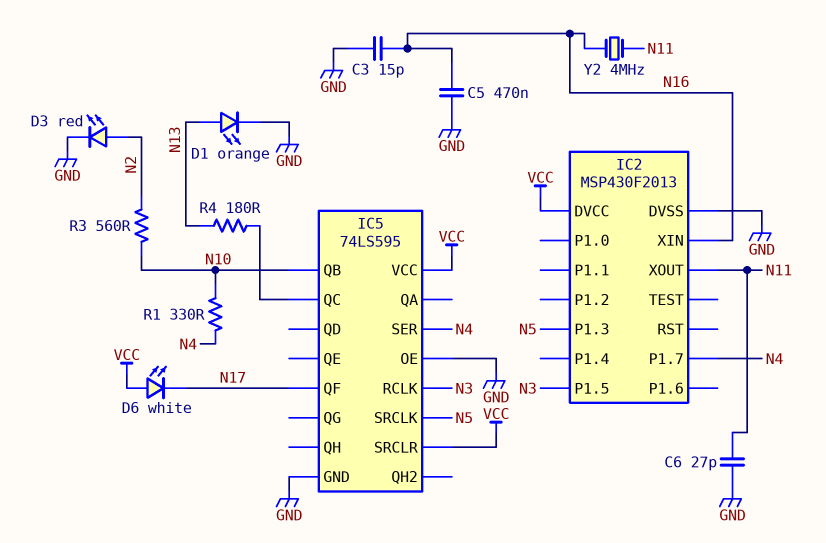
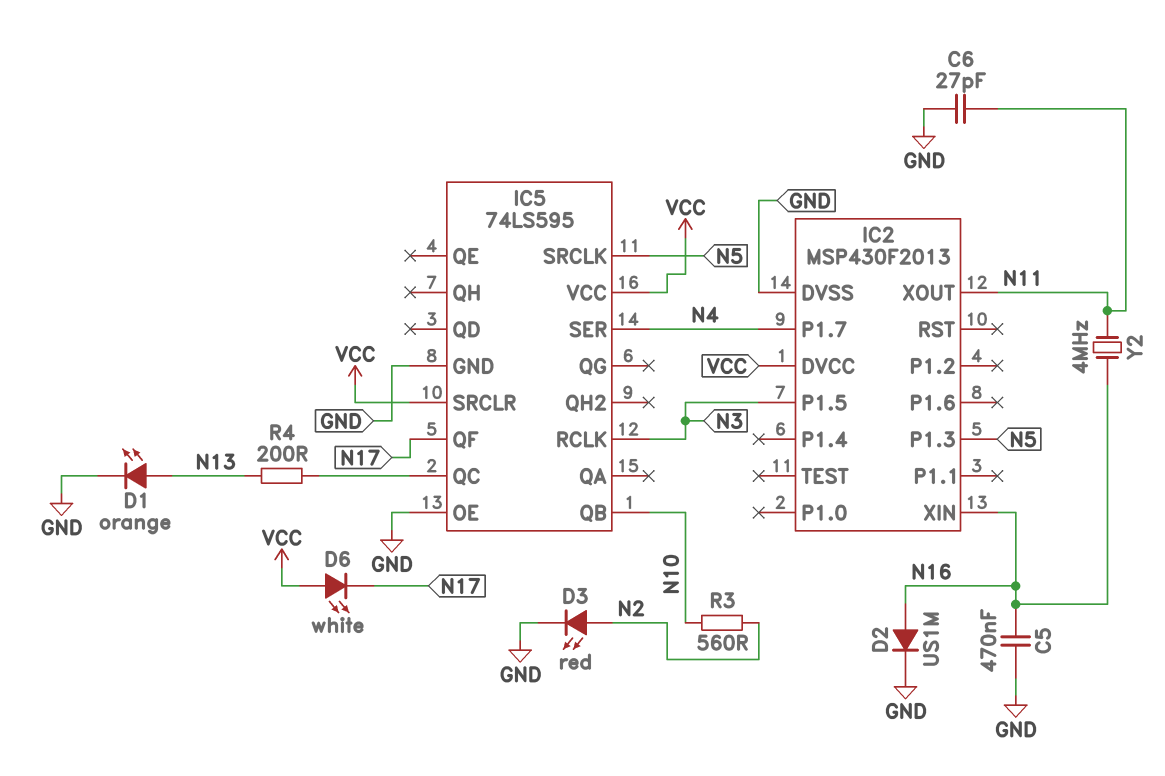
C3: 15pF (GND, N16) -> none
D2: none -> diode US1M (A N16, K GND)
R1: 330 (N4, N10) -> none
R4: 180 (IC5/QC, N13) -> 200 (IC5/QC, N13)

